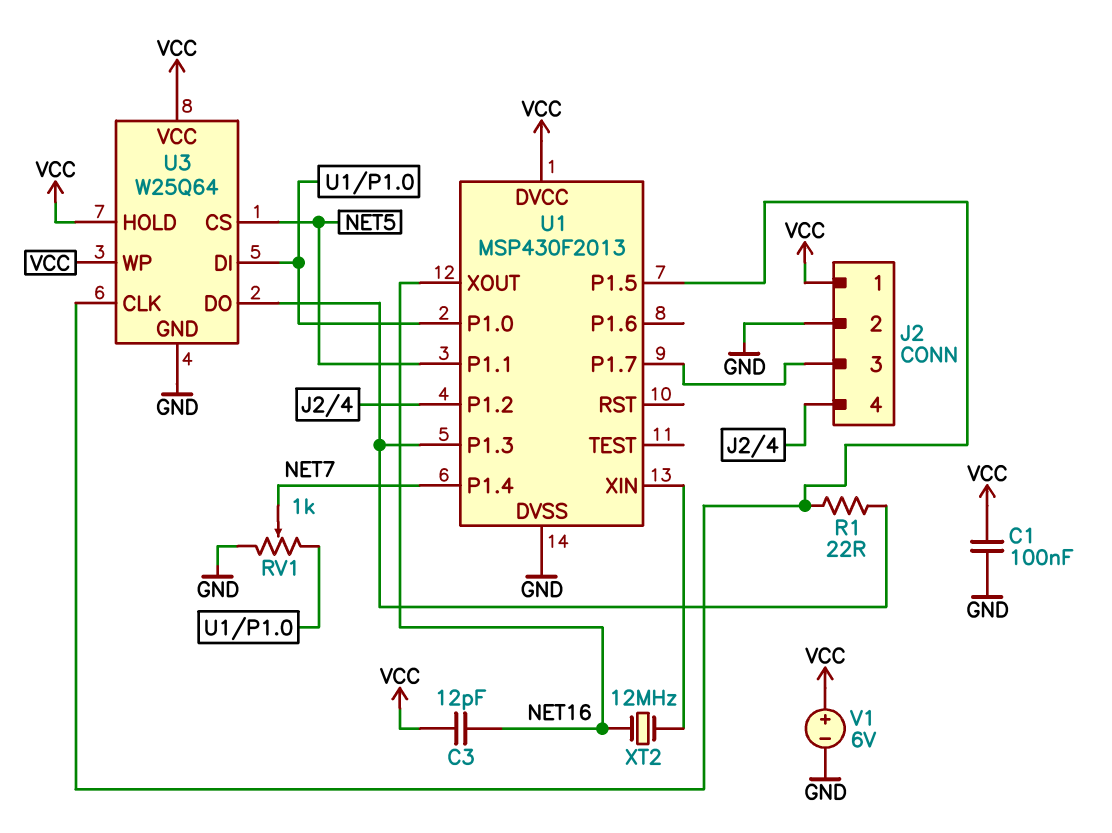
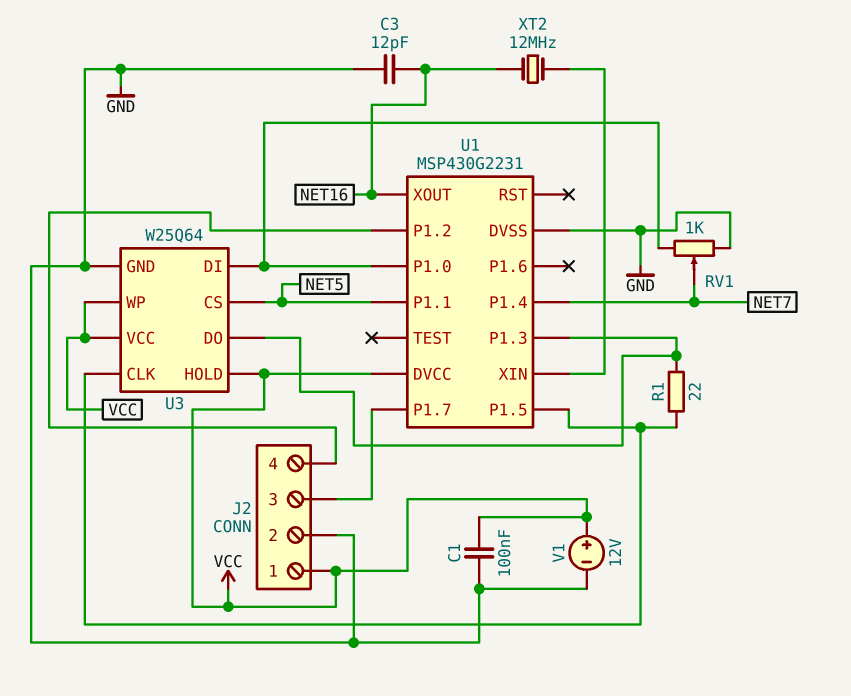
C3: 12pF (NET16, VCC) -> 12pF (GND, NET16)
U1: MSP430F2013 -> MSP430G2231
V1: 6V (plus VCC, minus GND) -> 12V (plus VCC, minus GND)

